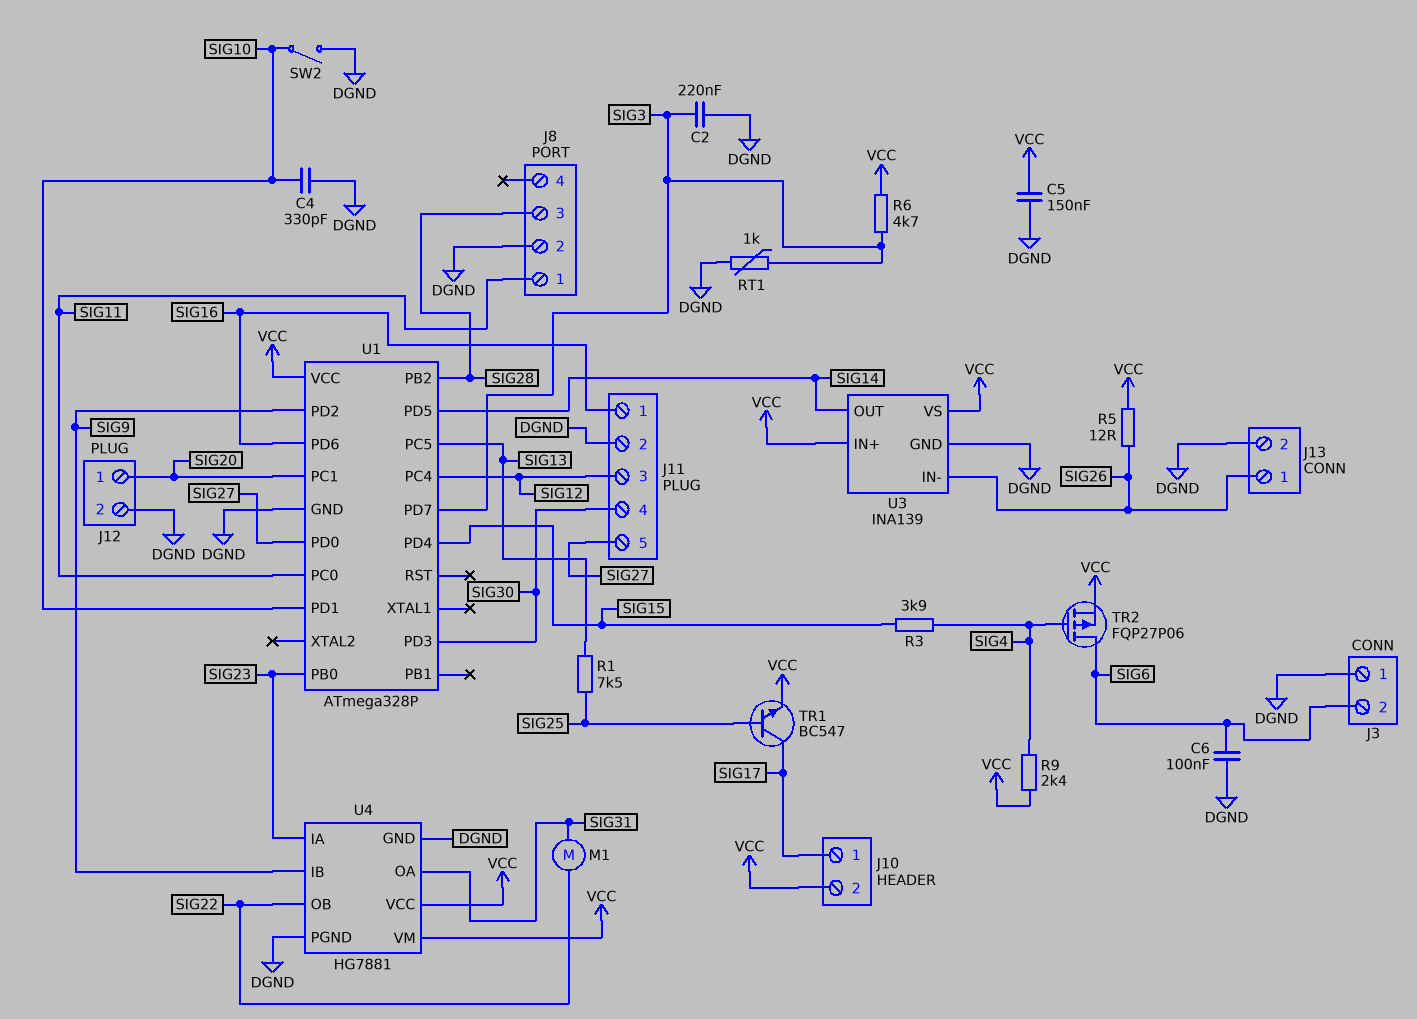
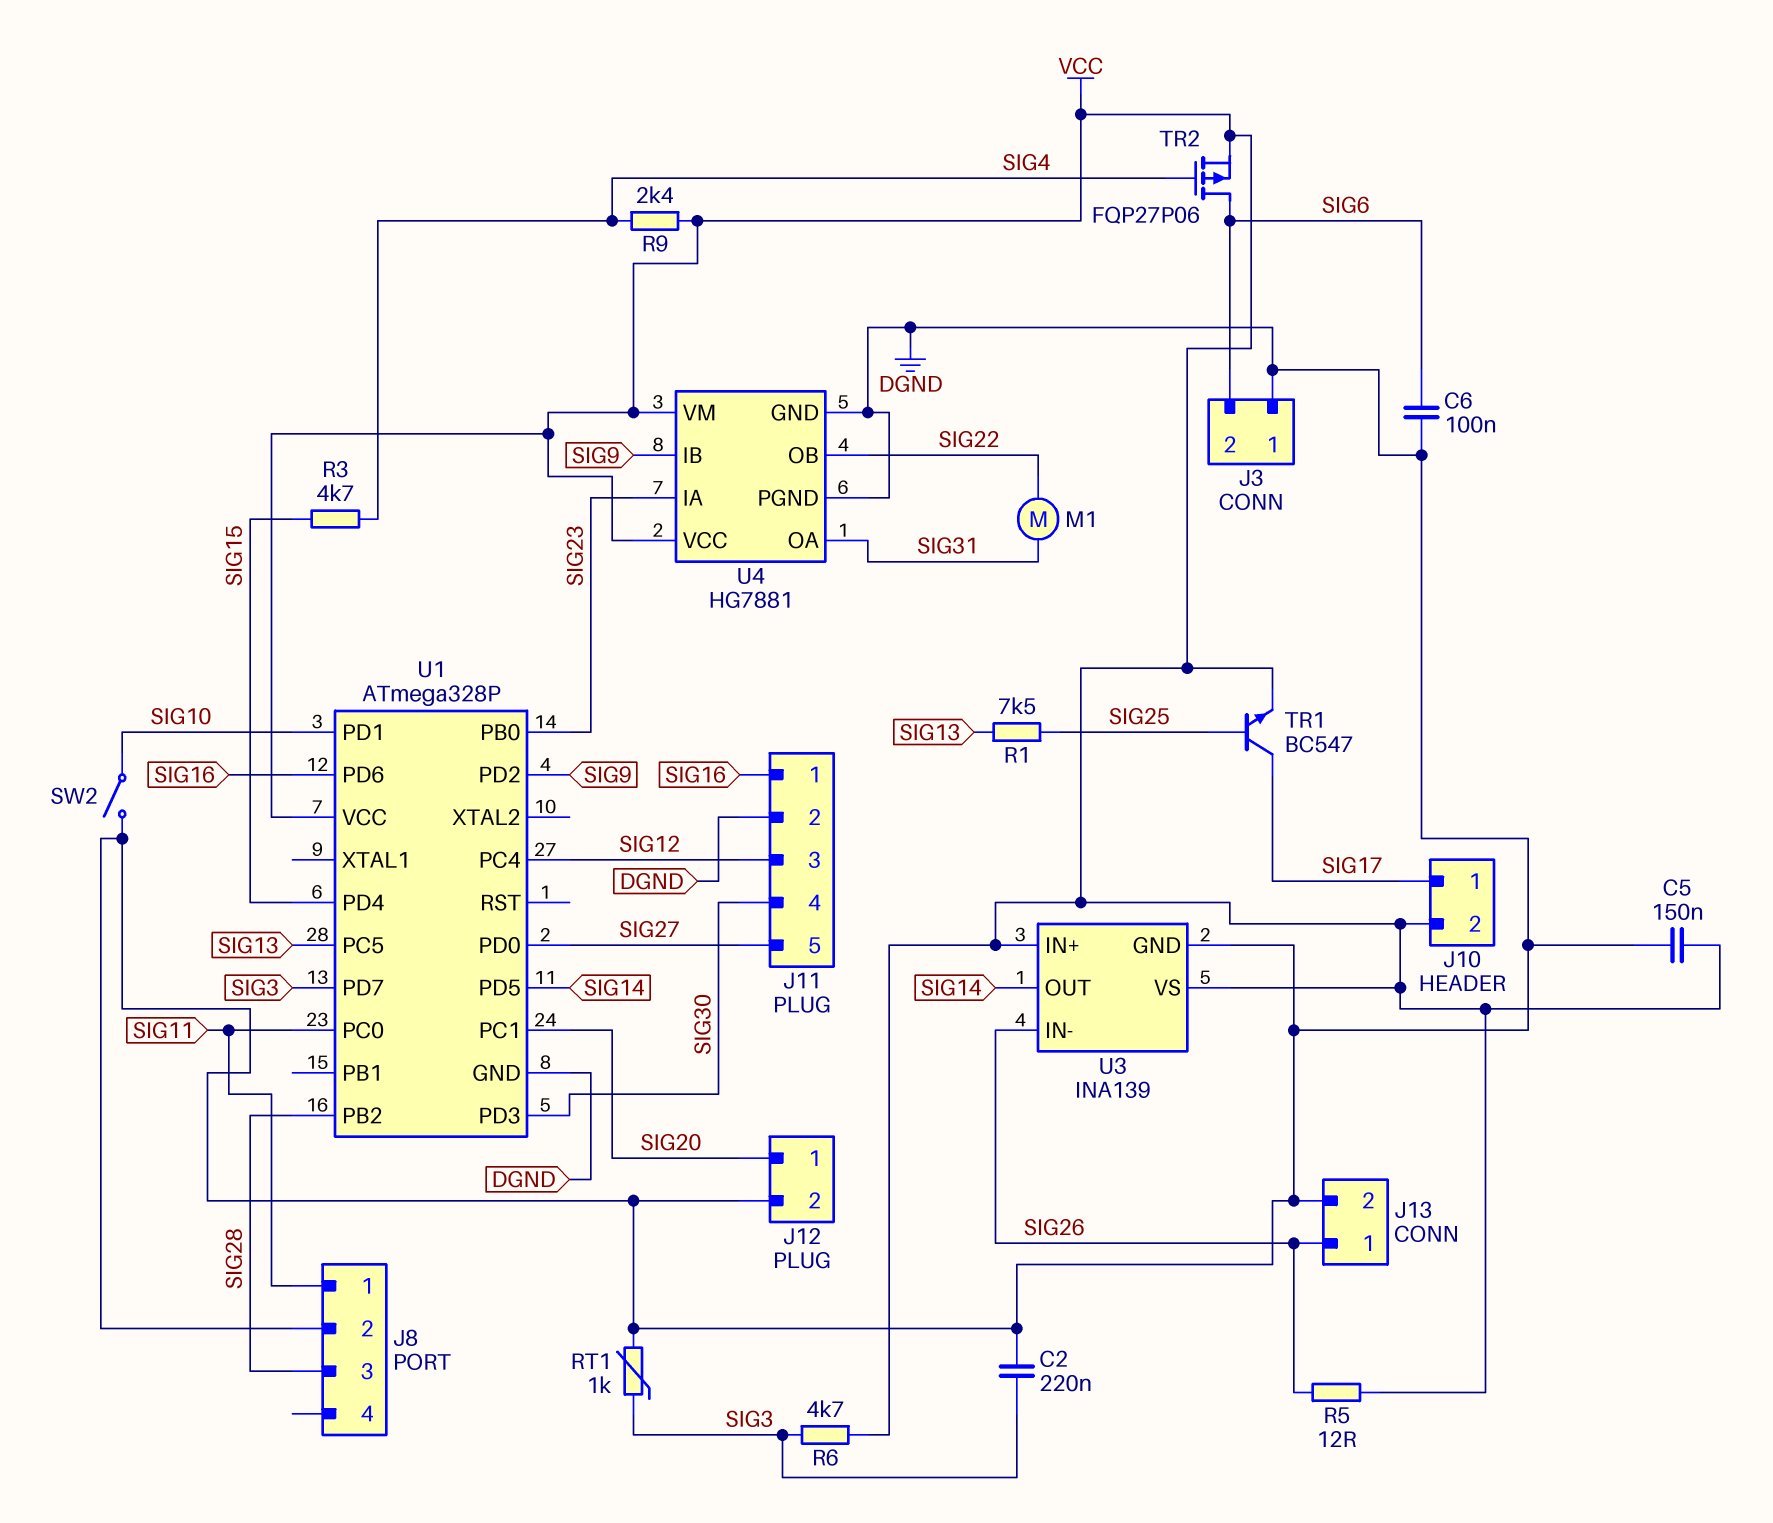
C4: 330pF (DGND, SIG10) -> none
R3: 3.9k (SIG4, SIG15) -> 4.7k (SIG4, SIG15)

